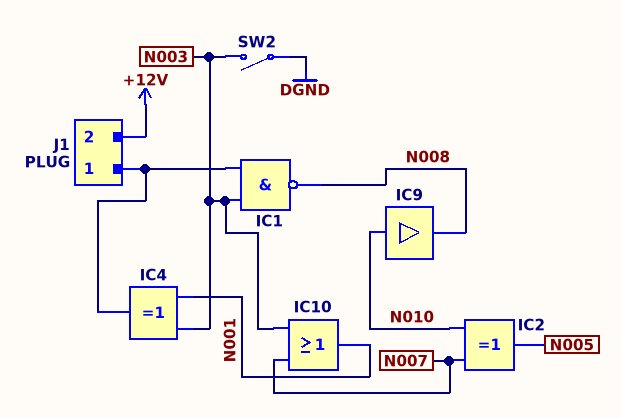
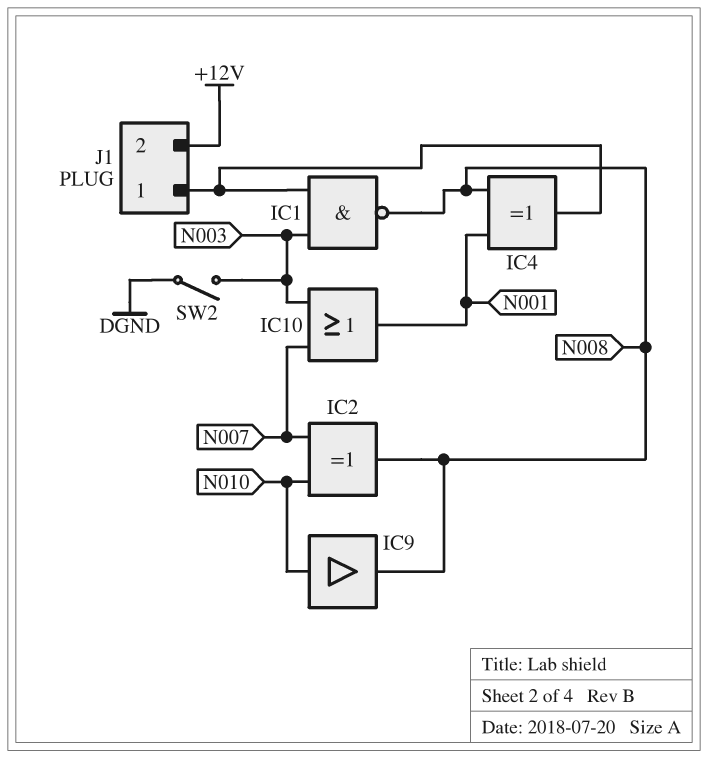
IC2: XOR (in N007, in N010, out N005) -> XOR (in N007, in N010, out N008)
IC4: XOR (in N001, in N003, out J1/1) -> XOR (in N001, in N008, out J1/1)

